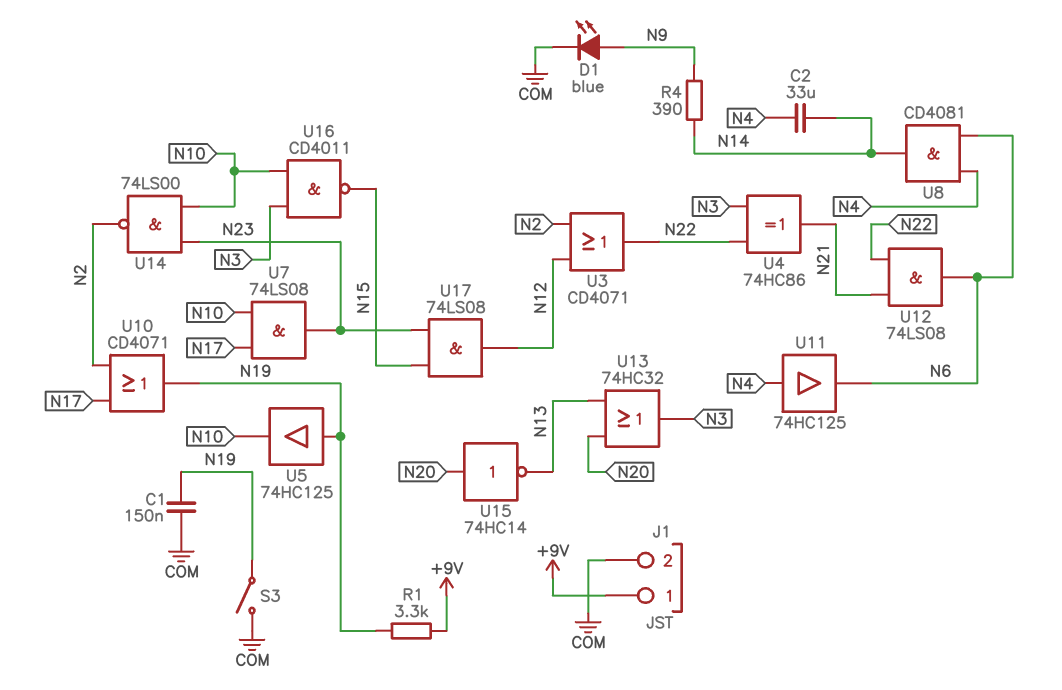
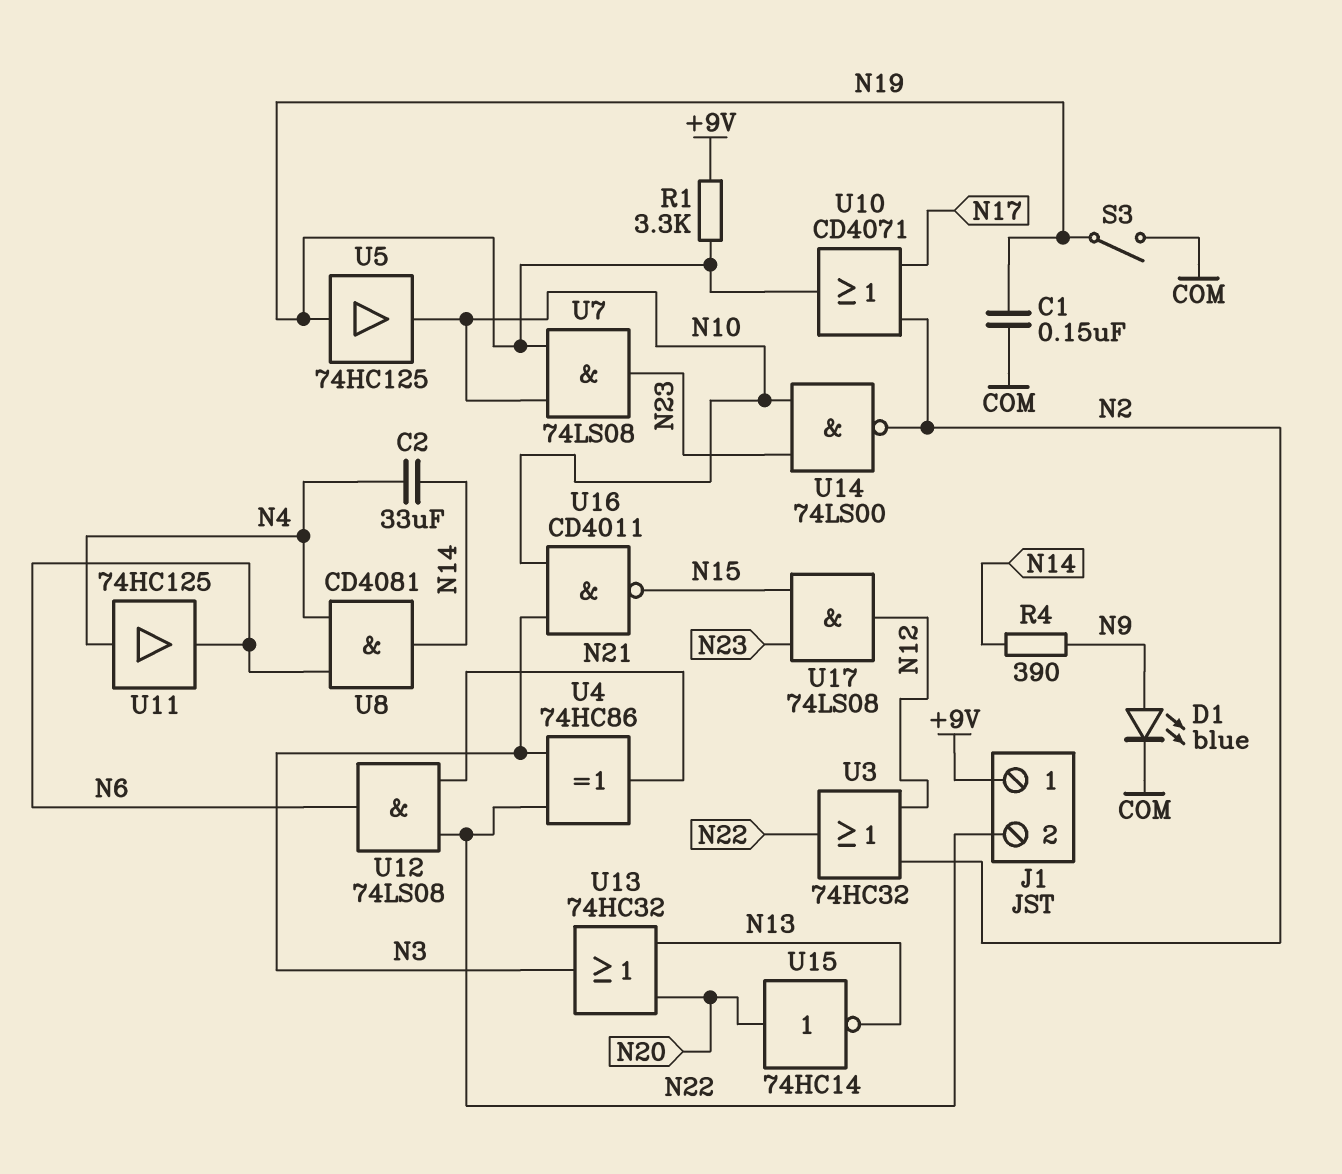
J1 pin 2: COM -> N22
U3: OR CD4071 (in N2, in N12, out N22) -> OR 74HC32 (in N2, in N12, out N22)
U7: AND 74LS08 (in N10, in N17, out N23) -> AND 74LS08 (in N10, in N19, out N23)

